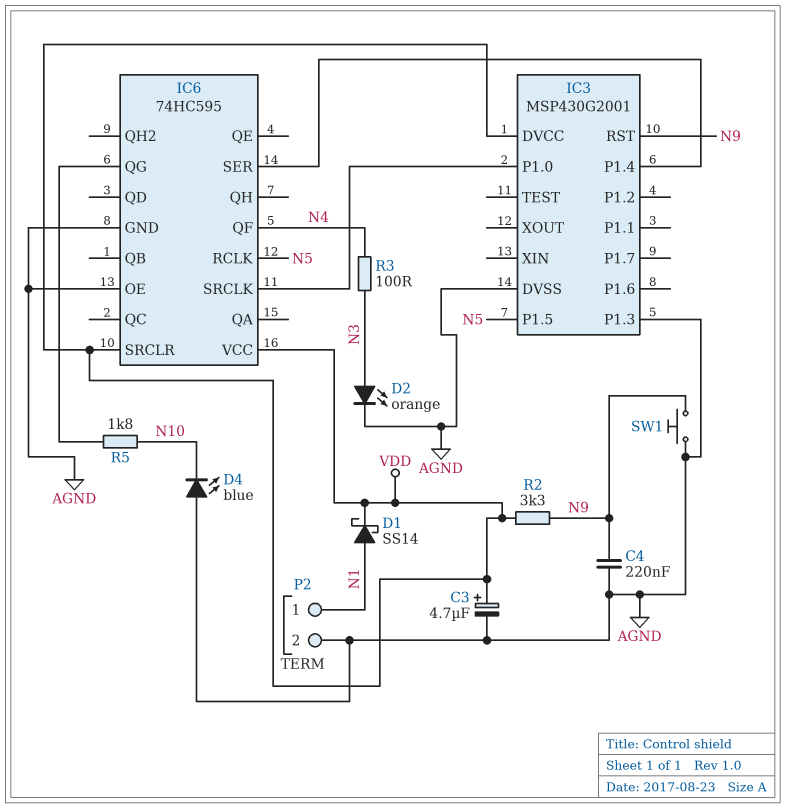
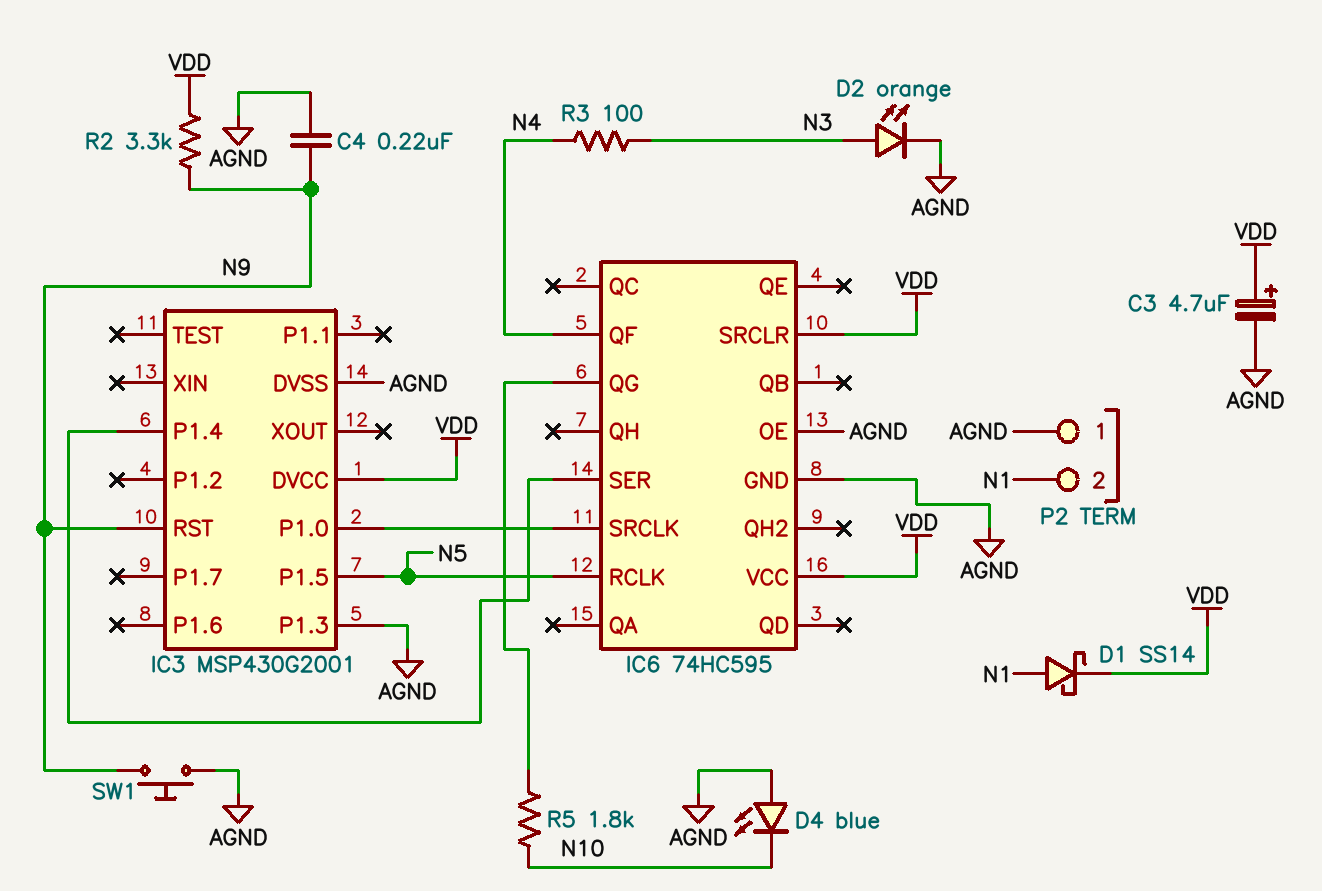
P2 pin 1: N1 -> AGND
P2 pin 2: AGND -> N1

